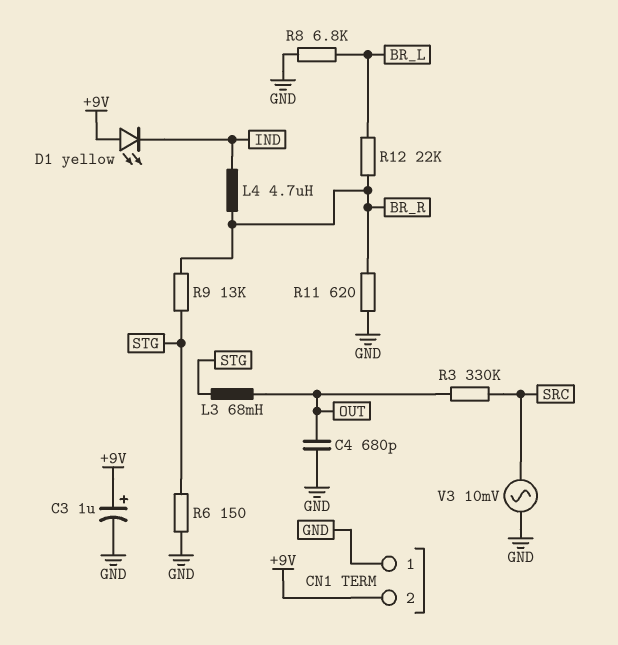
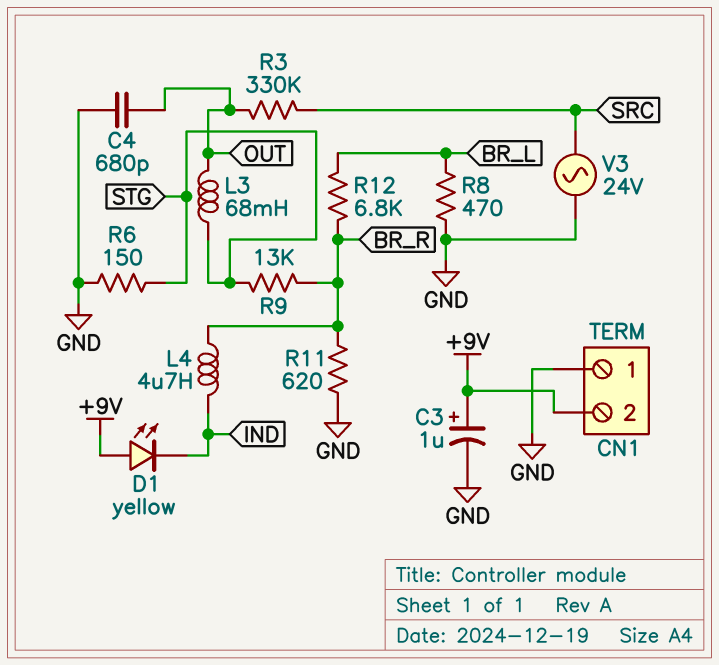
R8: 6.8k (BR_L, GND) -> 470 (BR_L, GND)
R12: 22k (BR_L, BR_R) -> 6.8k (BR_L, BR_R)
V3: AC 10mV (GND, SRC) -> AC 24V (GND, SRC)

